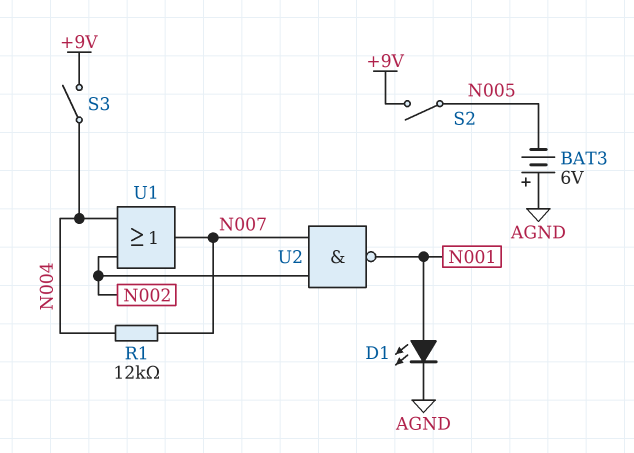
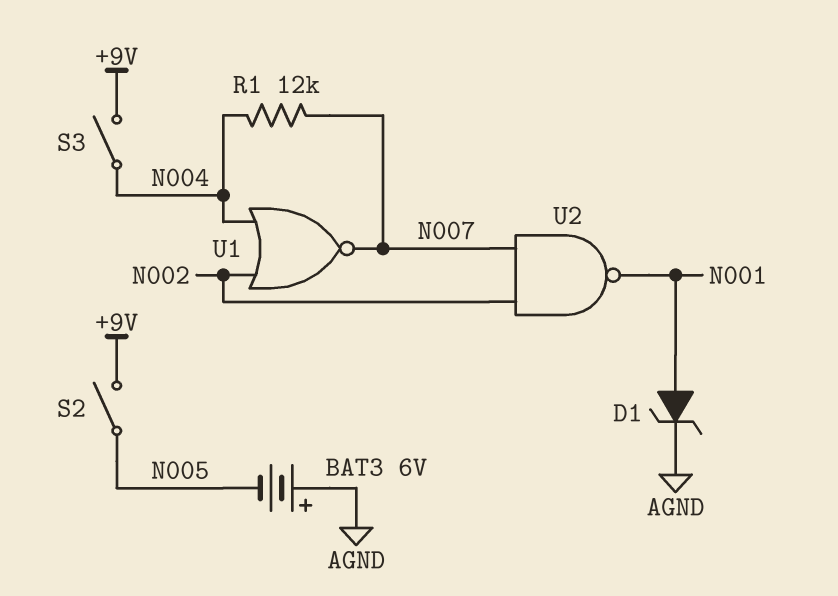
D1: LED (A N001, K AGND) -> zener (A N001, K AGND)
U1: OR (in N002, in N004, out N007) -> NOR (in N002, in N004, out N007)

